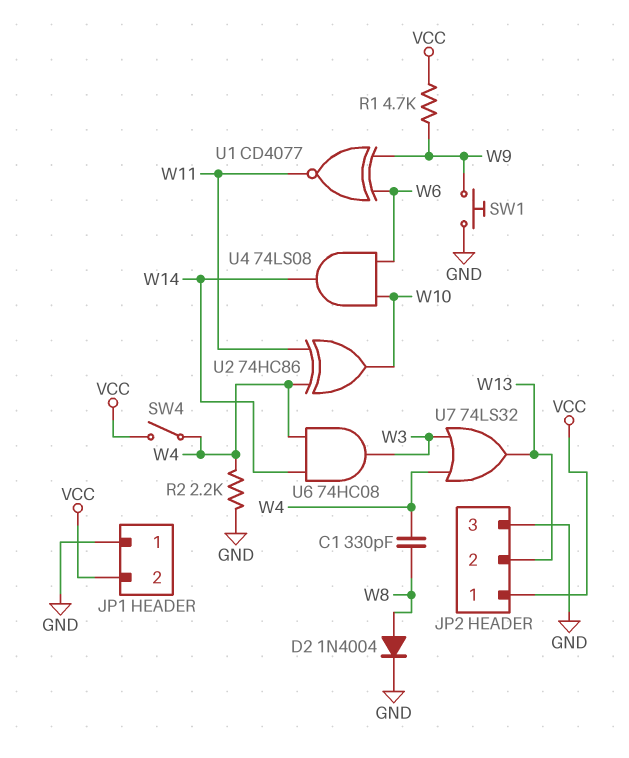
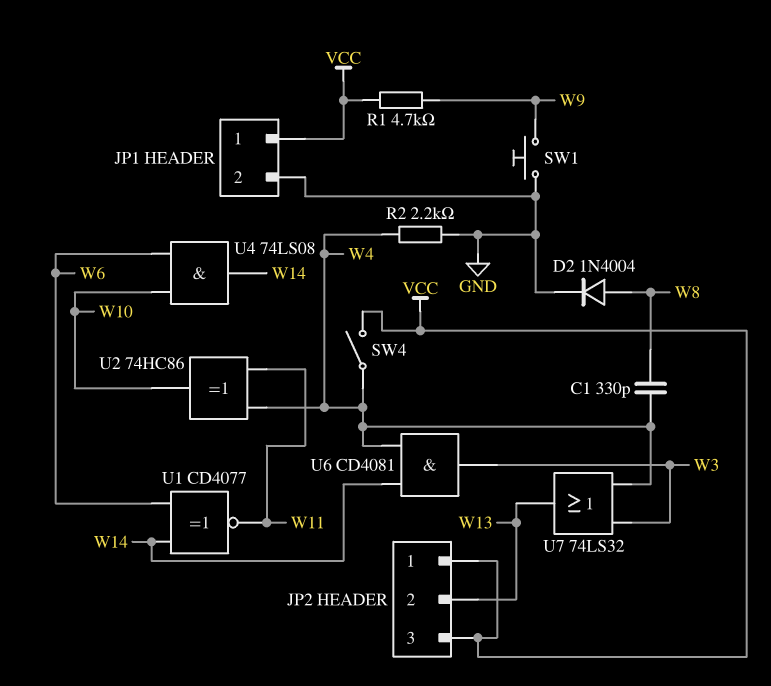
JP1 pin 1: GND -> VCC
JP1 pin 2: VCC -> GND
JP2 pin 3: GND -> VCC
U1: XNOR CD4077 (in W6, in W9, out W11) -> XNOR CD4077 (in W6, in W14, out W11)
U6: AND 74HC08 (in W4, in W14, out W3) -> AND CD4081 (in W4, in W14, out W3)

